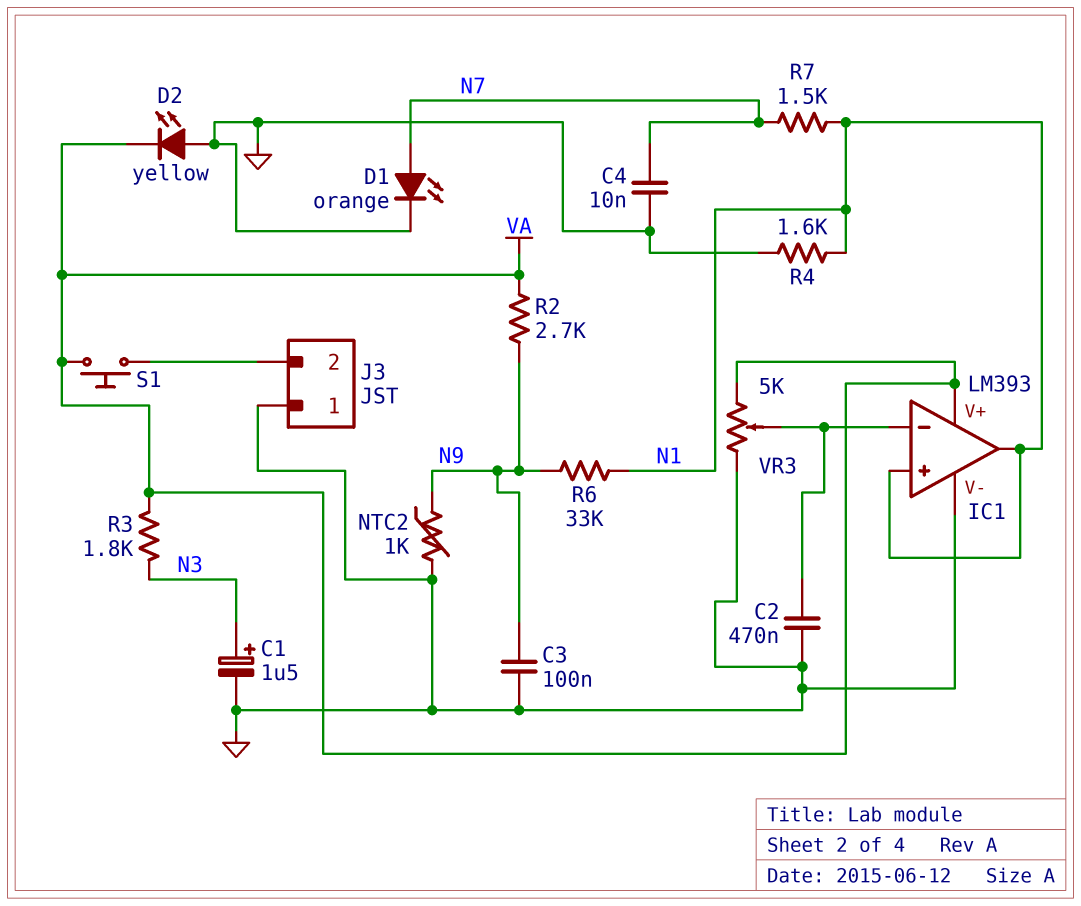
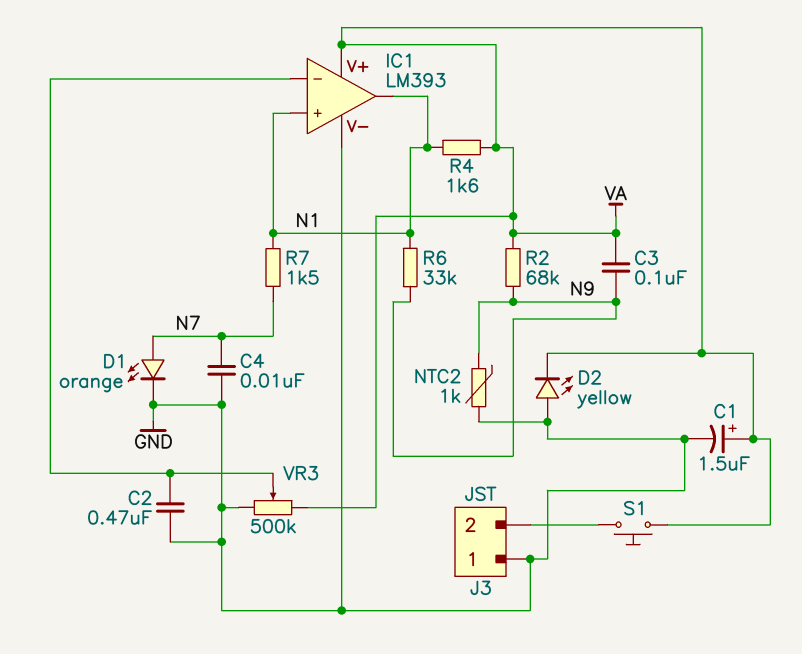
C1: 1.5uF (plus N3, minus GND) -> 1.5uF (plus VA, minus GND)
C3: 100nF (GND, N9) -> 100nF (N9, VA)
R2: 2.7k (N9, VA) -> 68k (N9, VA)
R3: 1.8k (N3, VA) -> none
R4: 1.6k (GND, N1) -> 1.6k (N1, VA)
VR3: 5k (GND, VA, wiper IC1/in-) -> 500k (GND, VA, wiper IC1/in-)

